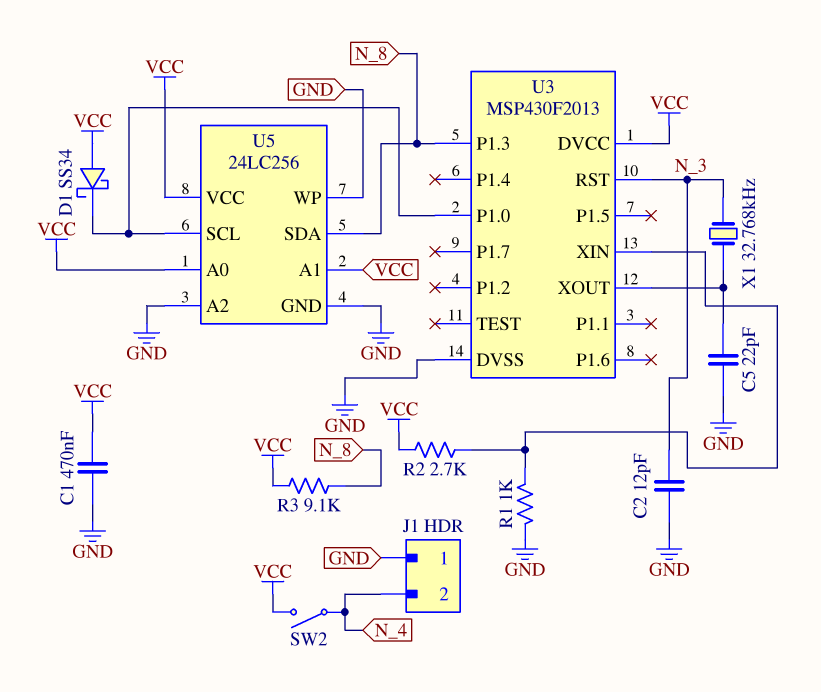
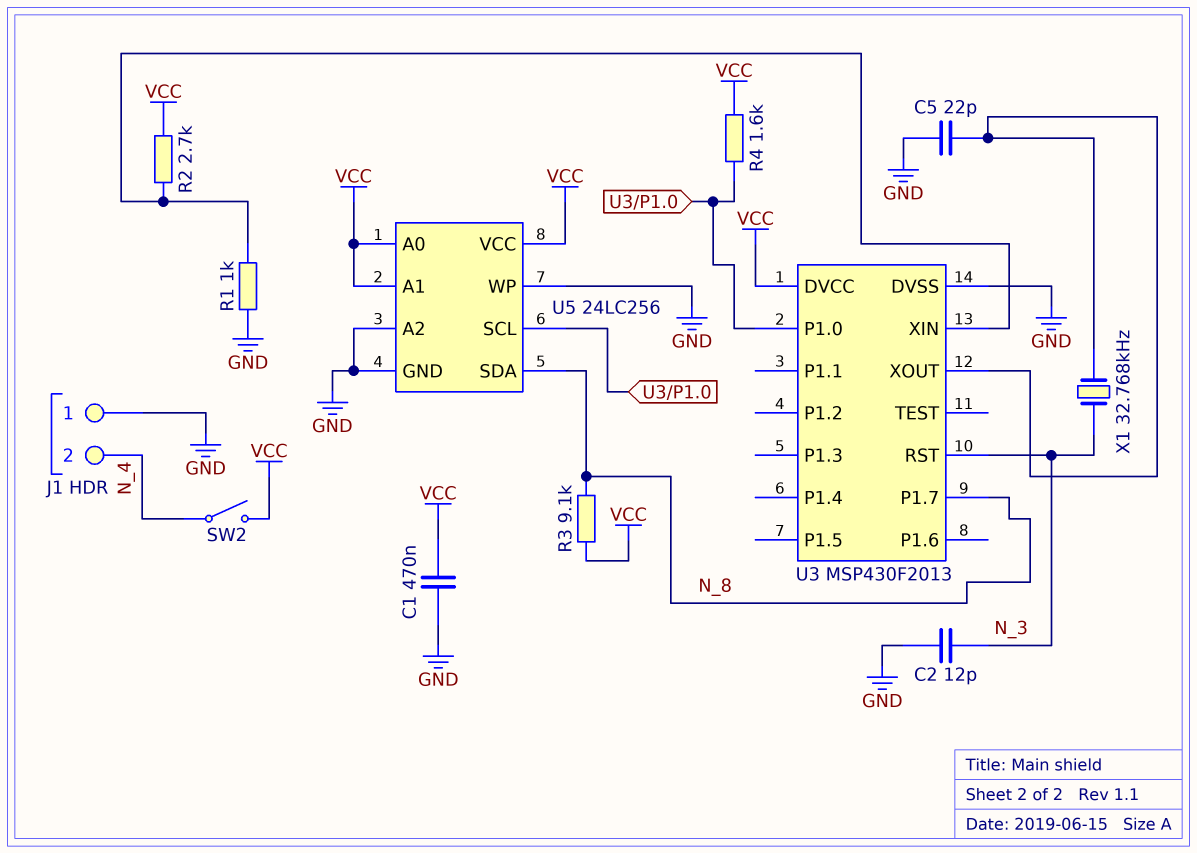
D1: schottky SS34 (A VCC, K U3/P1.0) -> none
R4: none -> 1.6k (U3/P1.0, VCC)
U3 pin P1.3: N_8 -> none
U3 pin P1.7: none -> N_8

